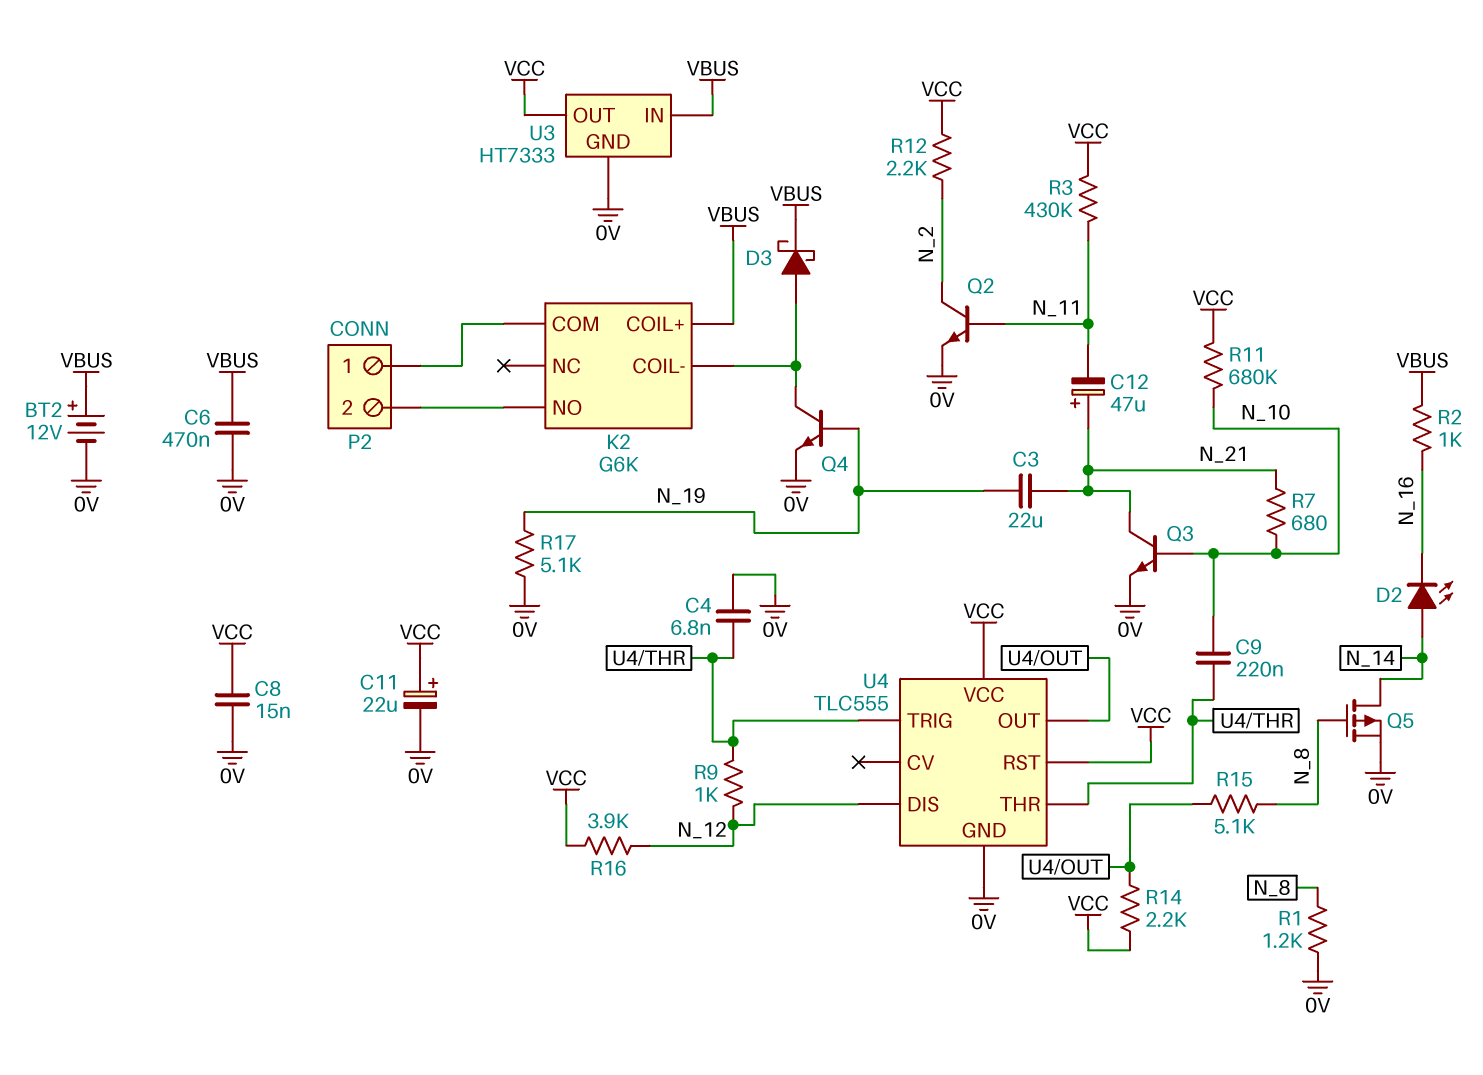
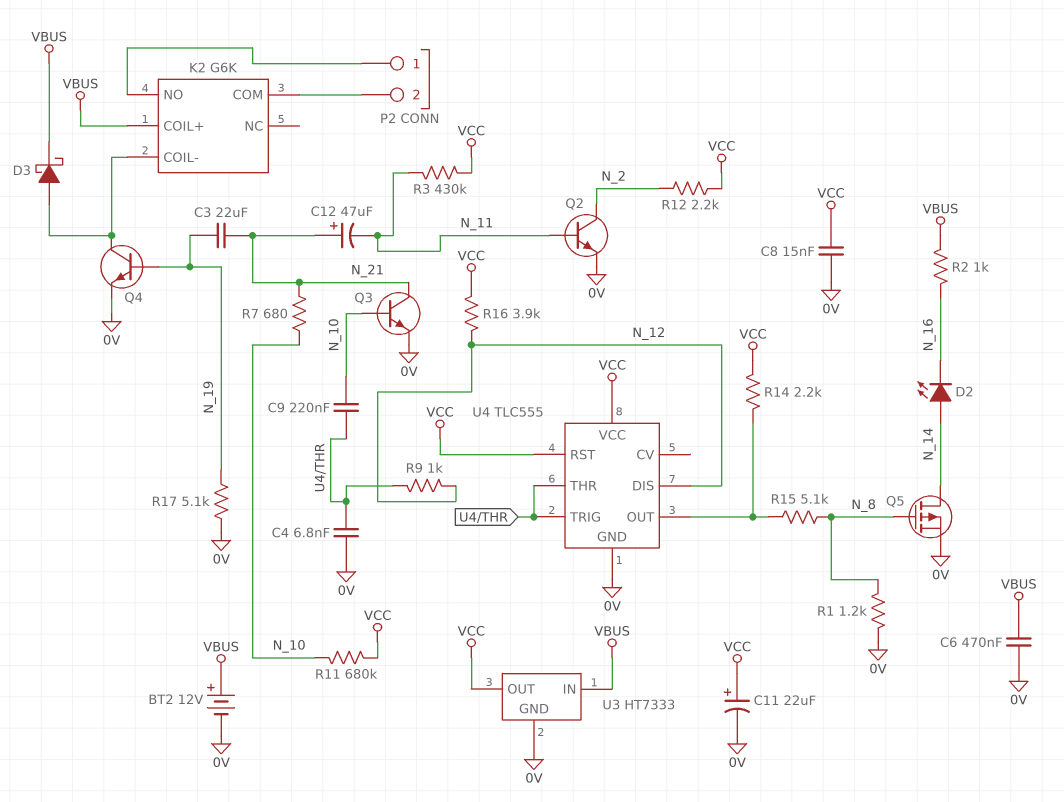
P2 pin 1: K2/COM -> K2/NO
P2 pin 2: K2/NO -> K2/COM

